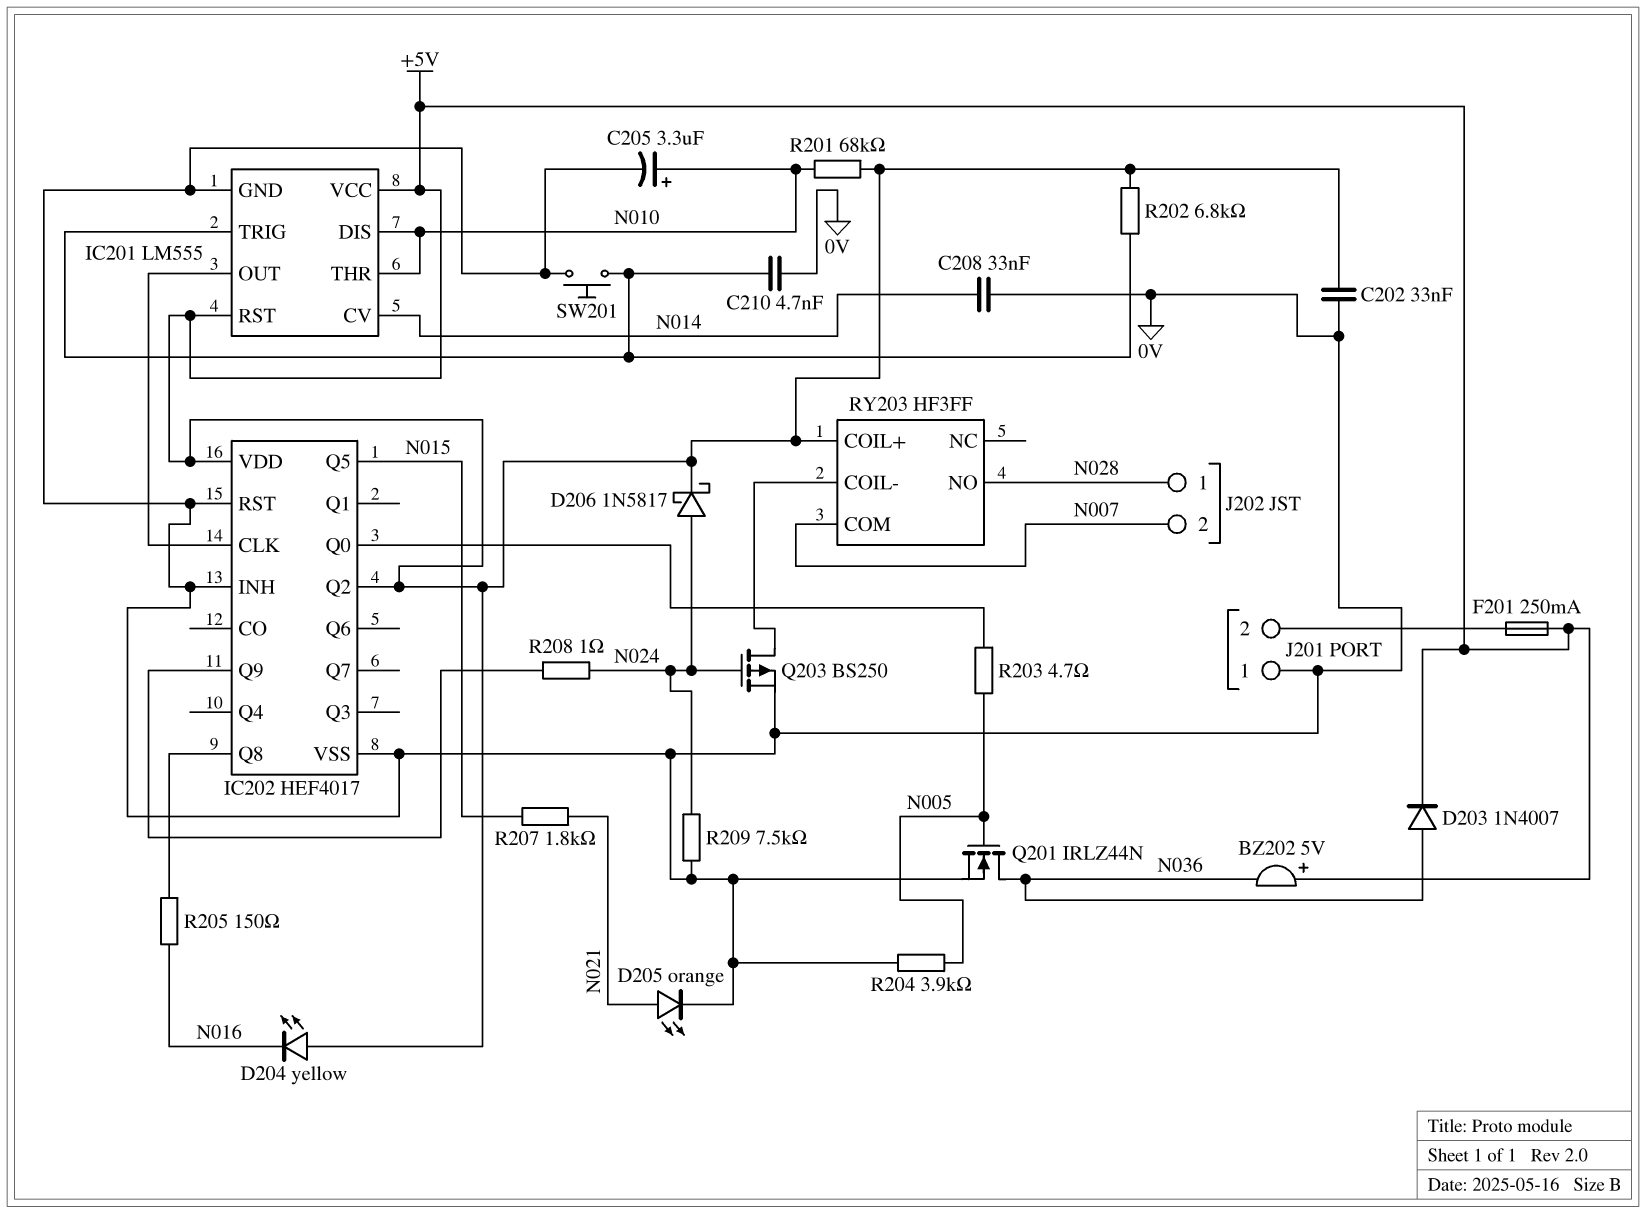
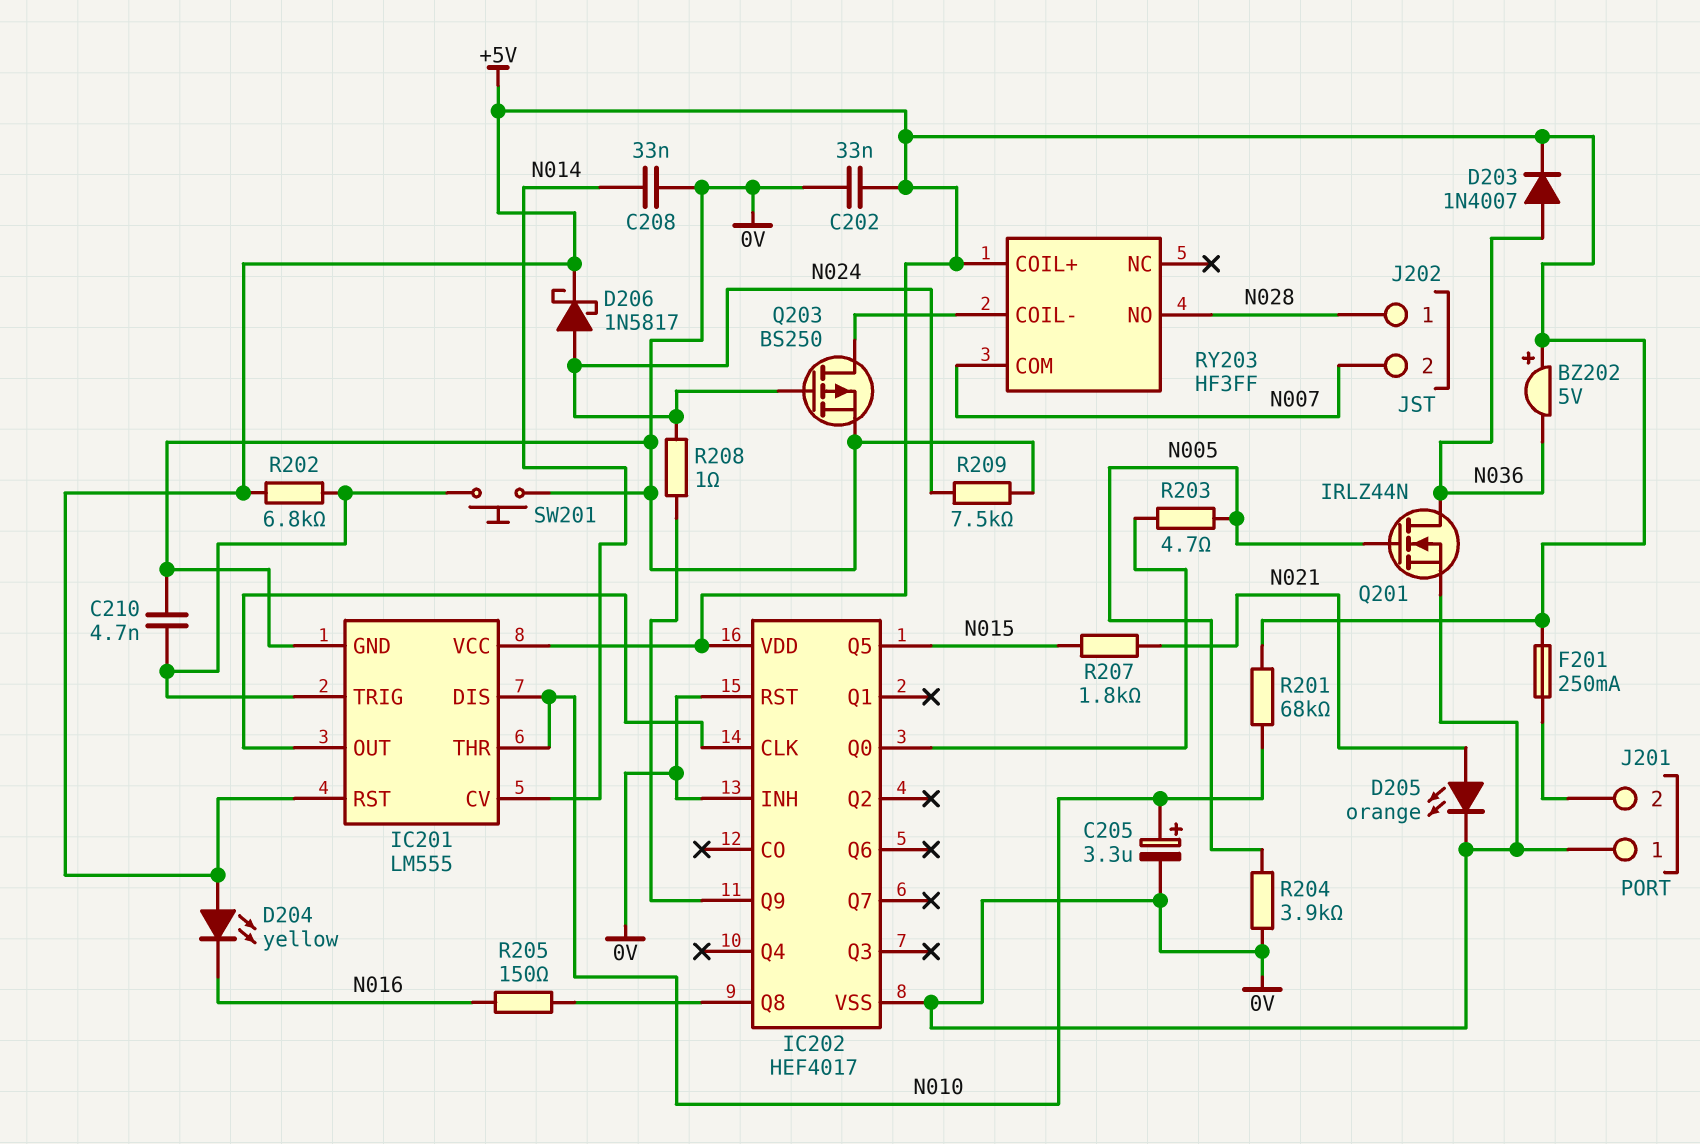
IC202 pin Q2: +5V -> none

